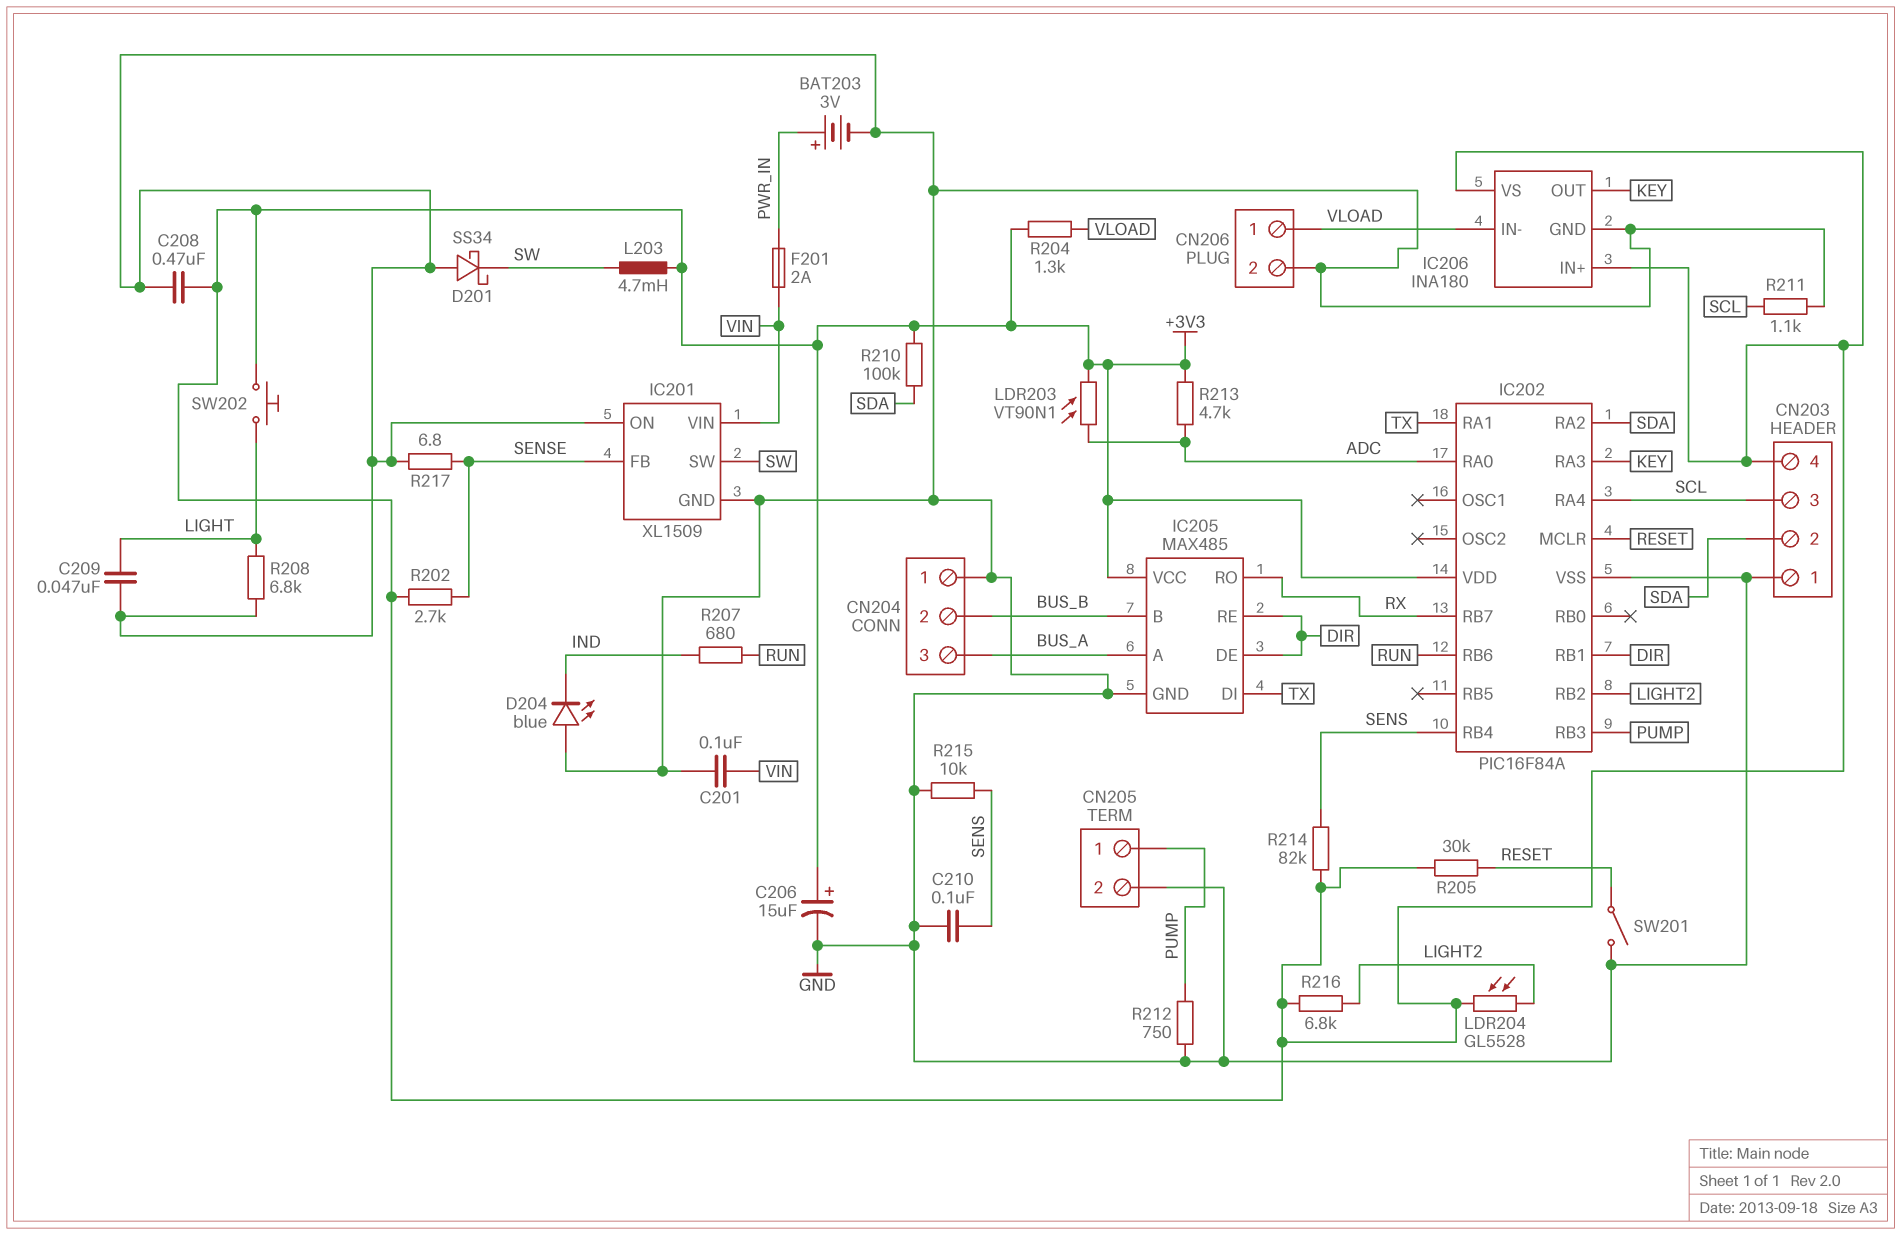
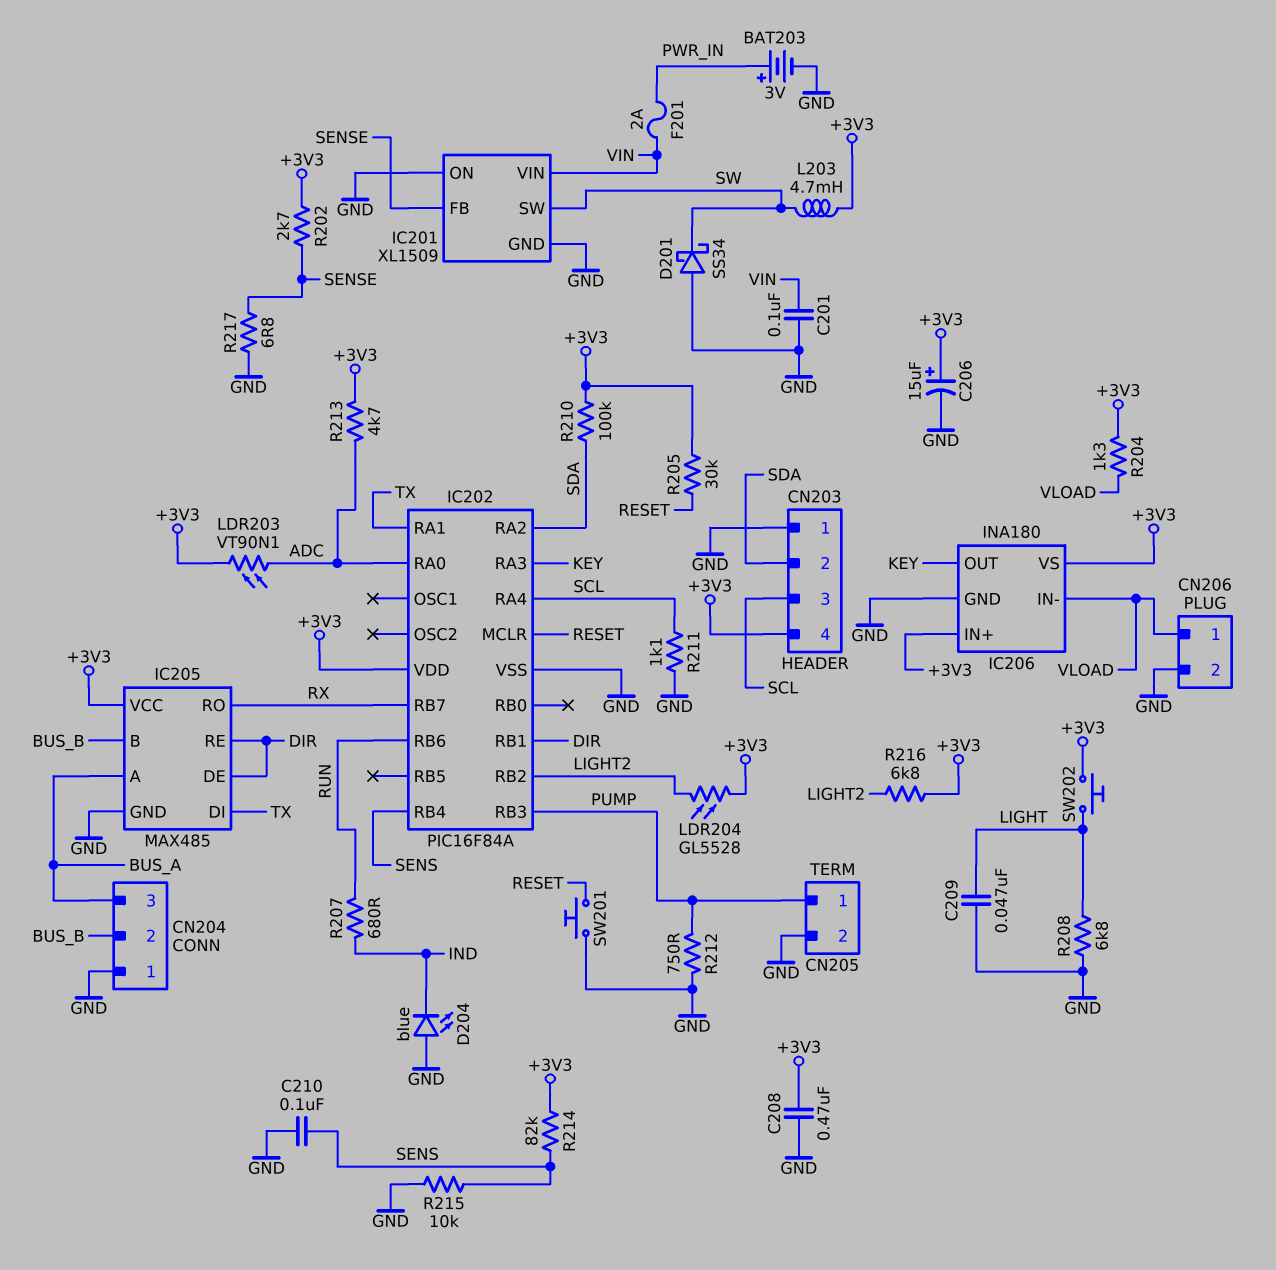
SW201: switch (GND, RESET) -> button (GND, RESET)

